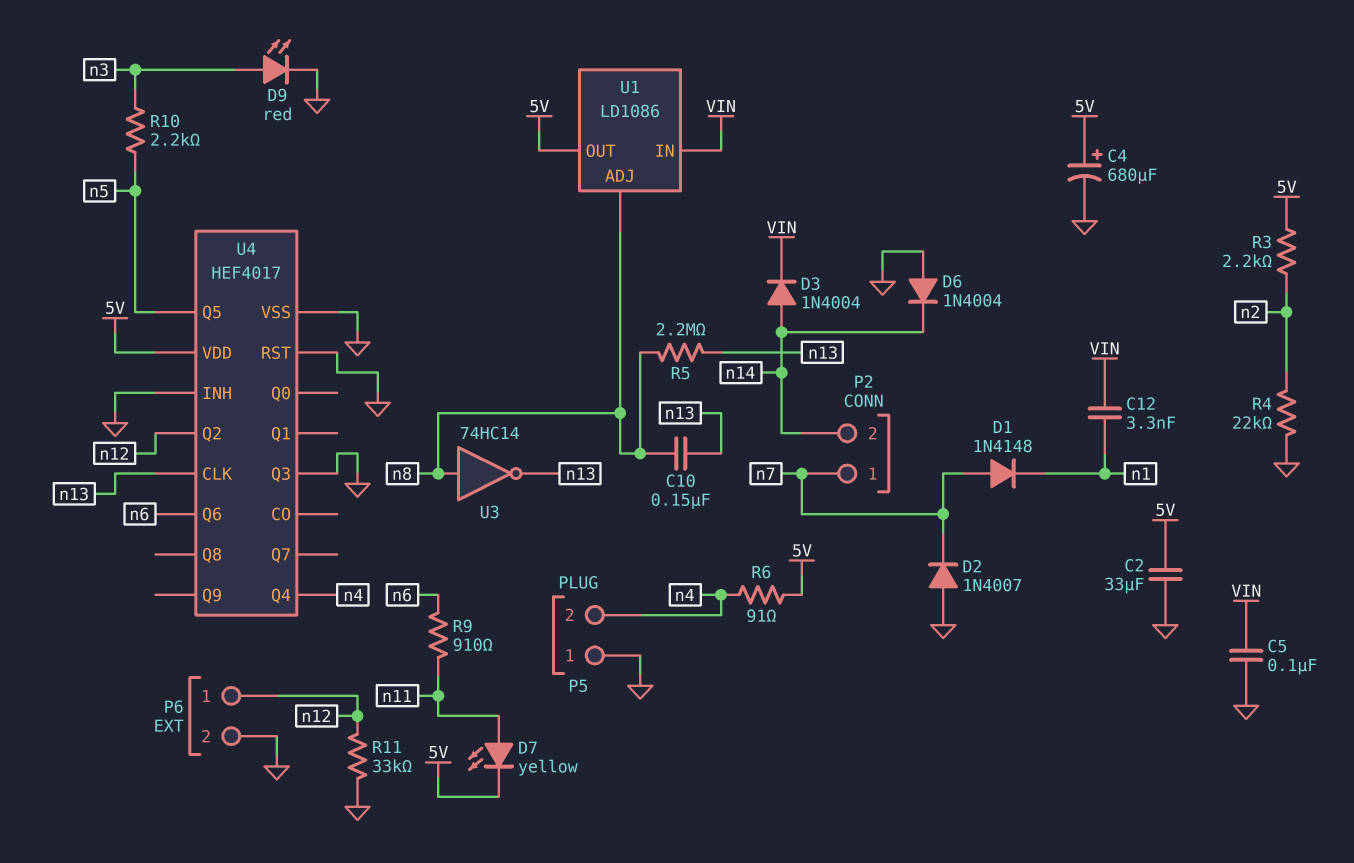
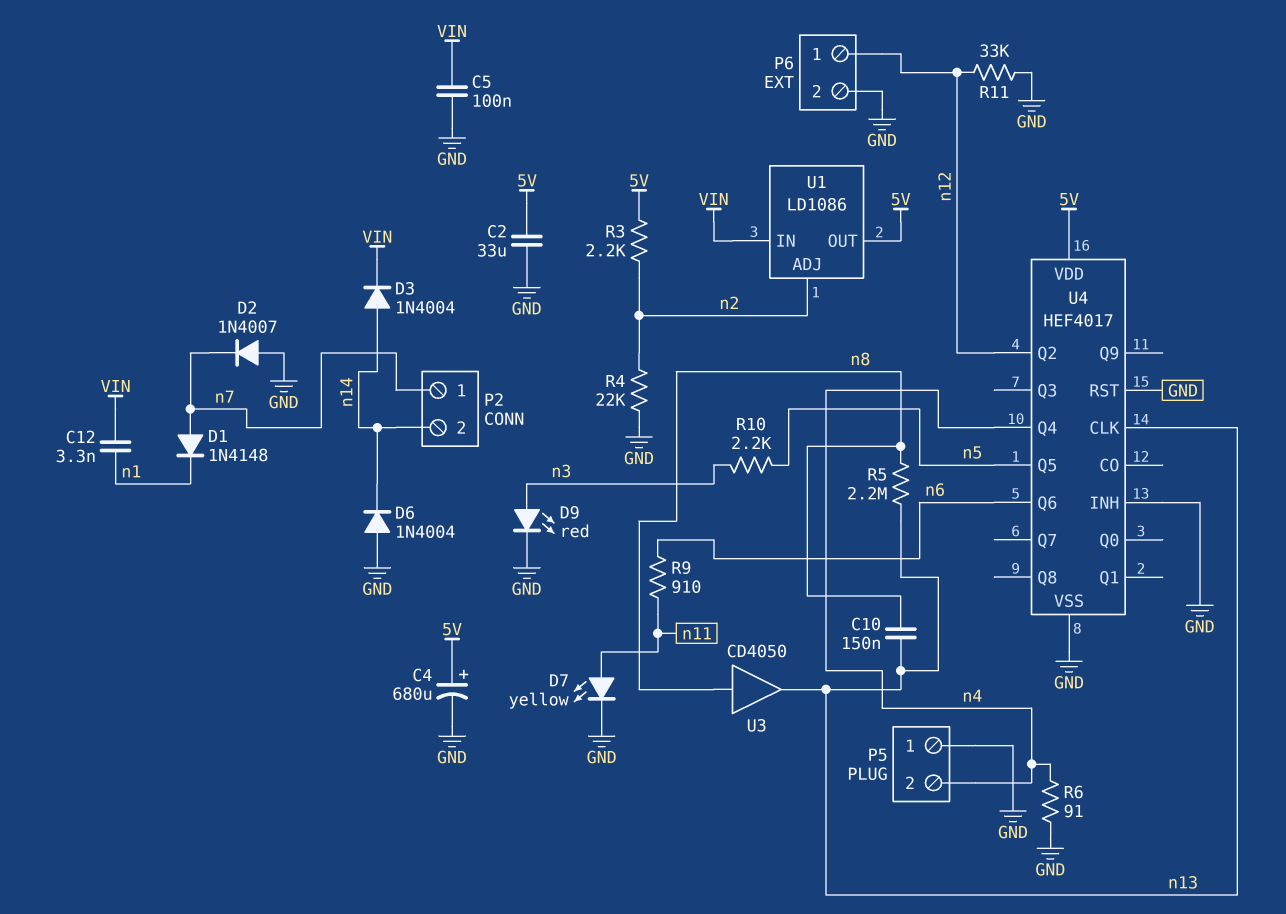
D7: LED yellow (A n11, K 5V) -> LED yellow (A n11, K GND)
R6: 91 (5V, n4) -> 91 (GND, n4)
U1 pin ADJ: n8 -> n2
U3: NOT 74HC14 (in n8, out n13) -> buffer CD4050 (in n8, out n13)
U4 pin Q3: GND -> none

